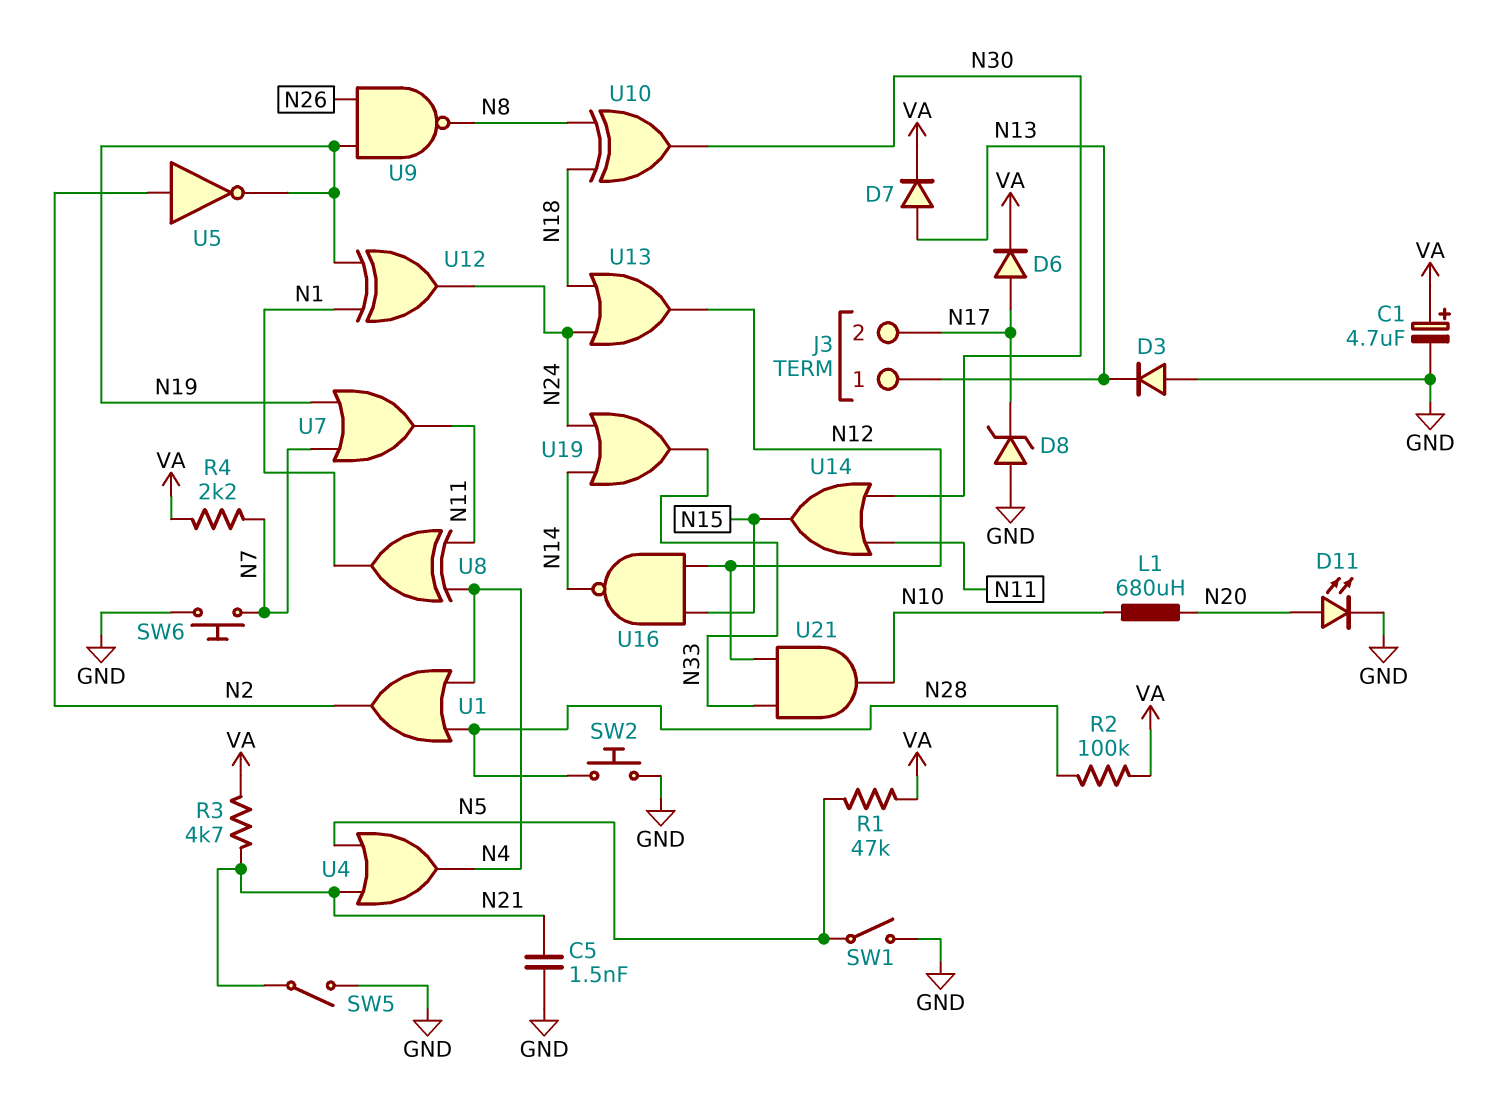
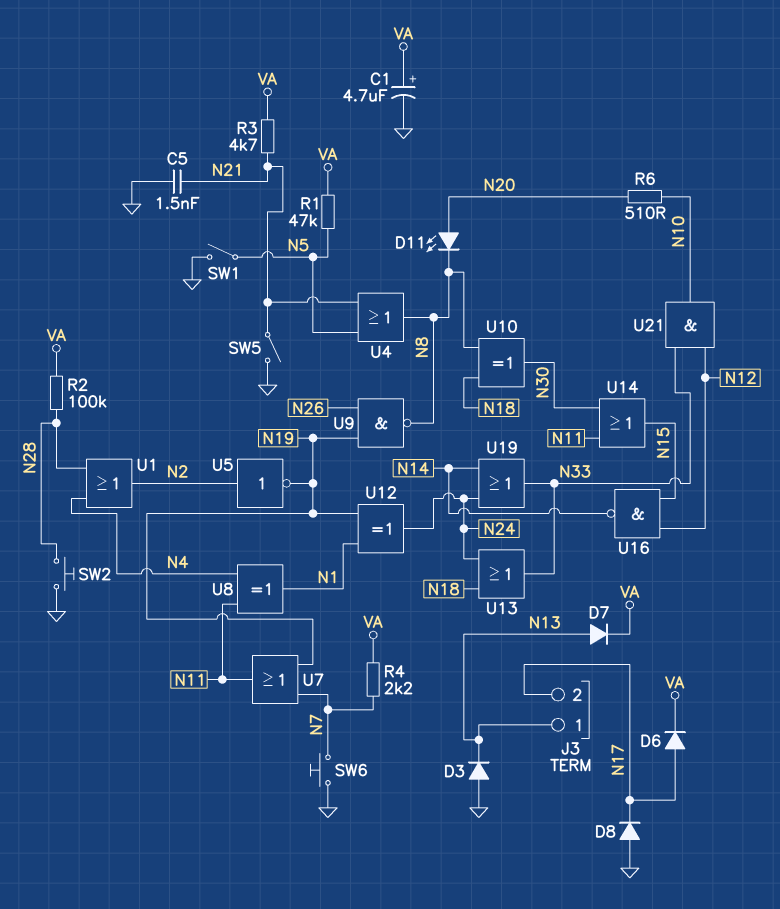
D8: zener (A GND, K N17) -> diode (A GND, K N17)
D11: LED (A N20, K GND) -> LED (A N20, K N8)
L1: 680uH (N10, N20) -> none
R6: none -> 510 (N10, N20)
U4: OR (in N5, in N21, out N4) -> OR (in N5, in N21, out N8)
U13: OR (in N18, in N24, out N12) -> OR (in N18, in N24, out N33)

